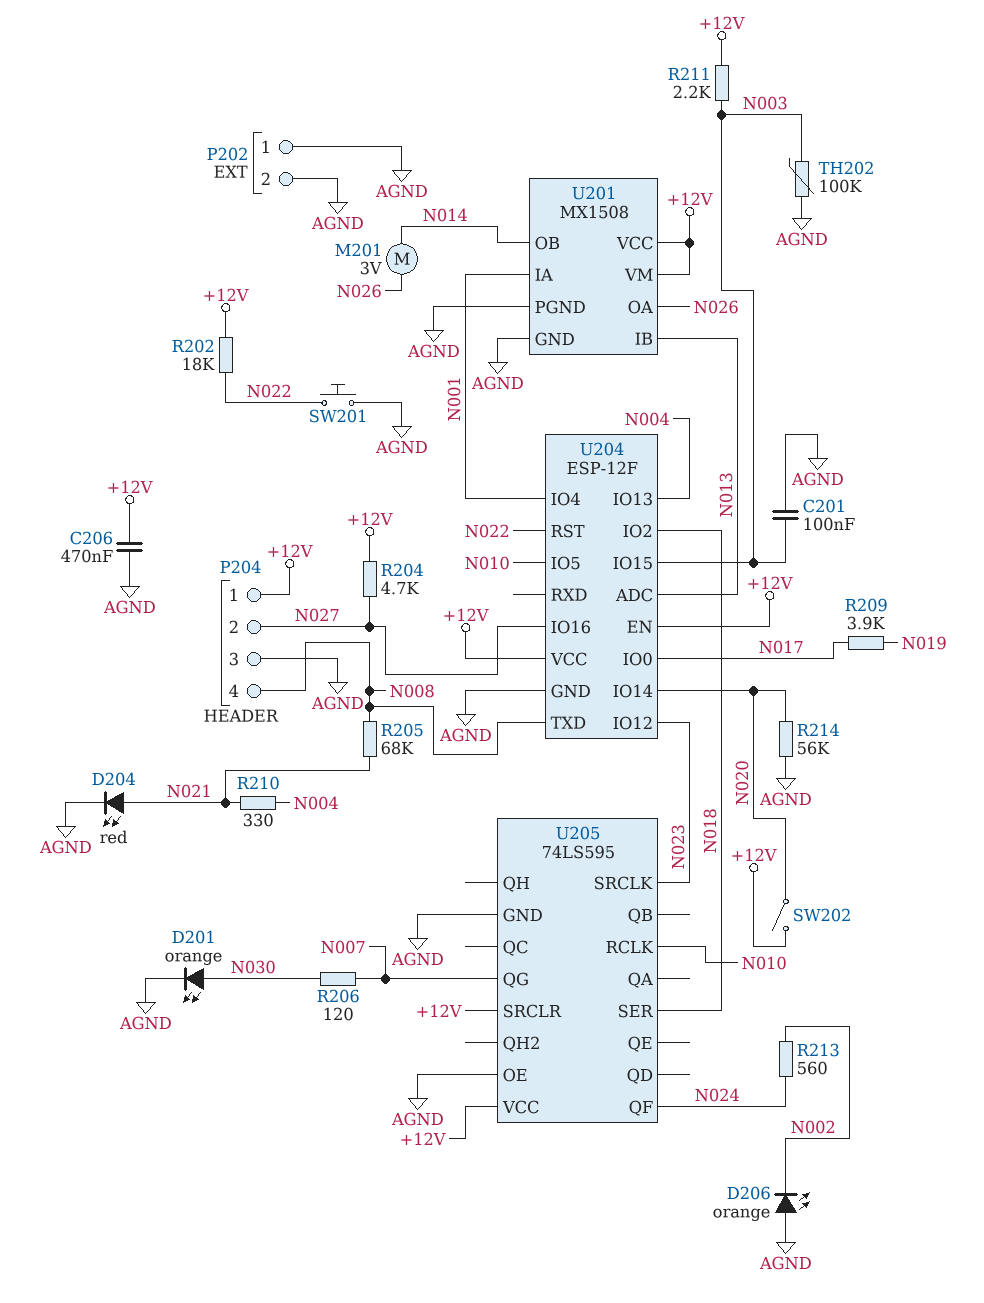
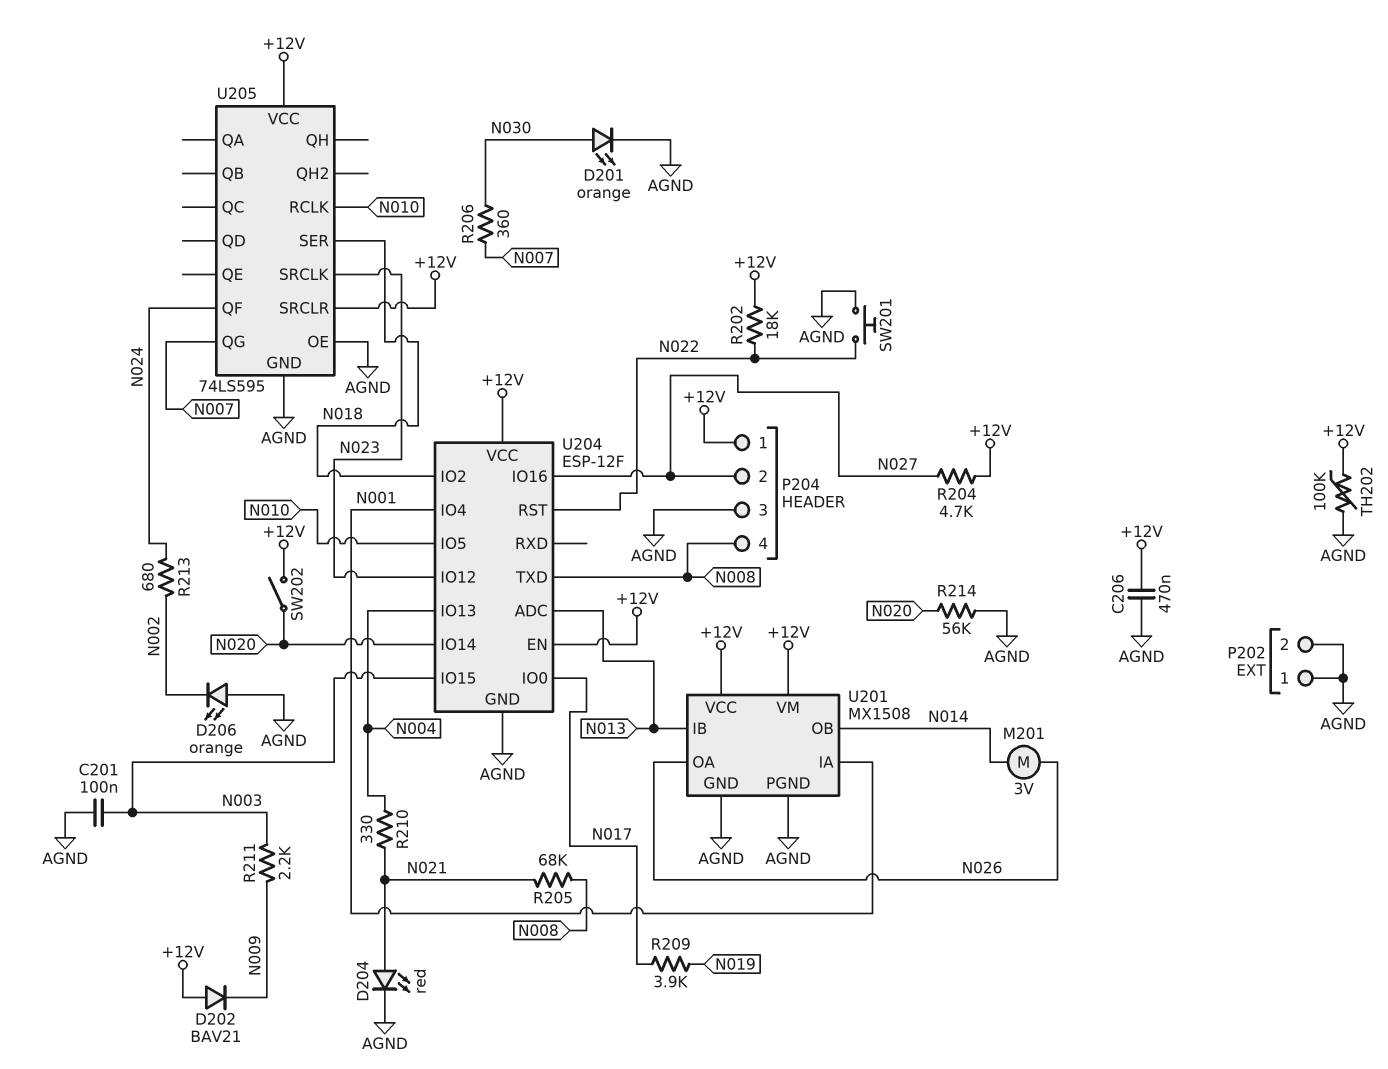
D202: none -> diode BAV21 (A +12V, K N009)
R206: 120 (N007, N030) -> 360 (N007, N030)
R211: 2.2k (+12V, N003) -> 2.2k (N003, N009)
R213: 560 (N002, N024) -> 680 (N002, N024)
TH202: 100k (AGND, N003) -> 100k (+12V, AGND)

